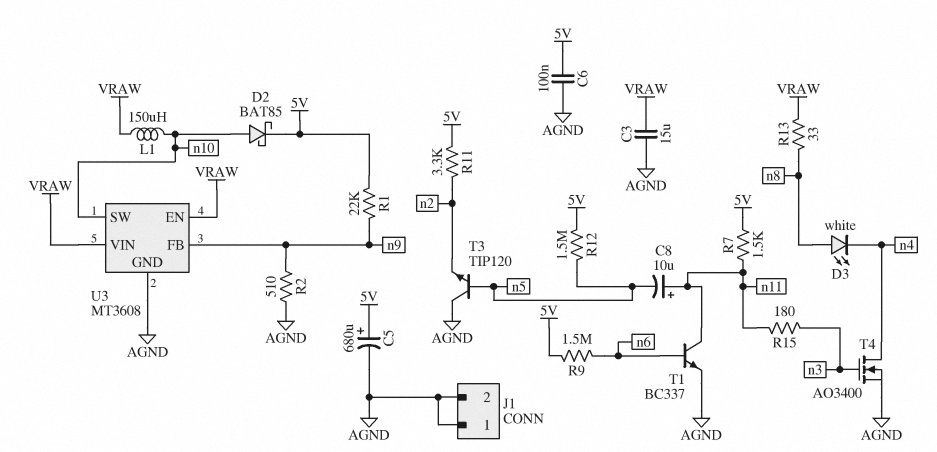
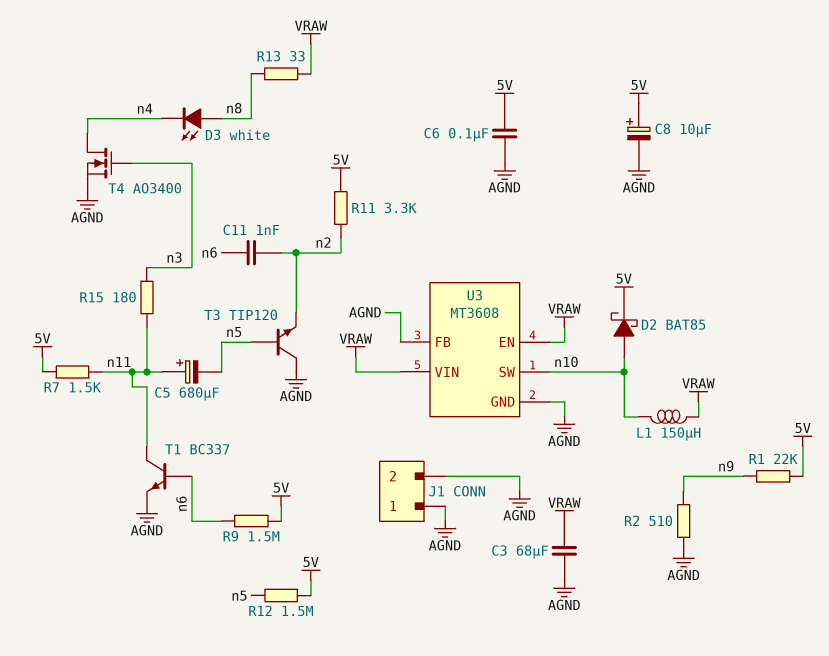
C3: 15uF (AGND, VRAW) -> 68uF (AGND, VRAW)
C5: 680uF (plus 5V, minus AGND) -> 680uF (plus n11, minus n5)
C8: 10uF (plus n11, minus n5) -> 10uF (plus 5V, minus AGND)
C11: none -> 1nF (n2, n6)
U3 pin FB: n9 -> AGND

